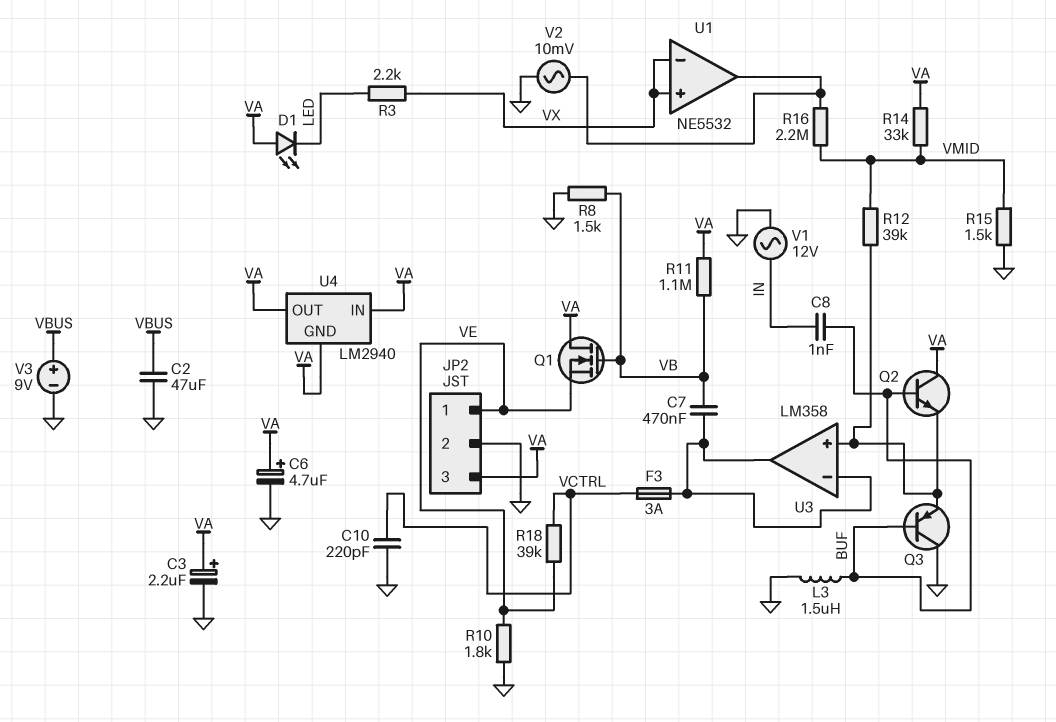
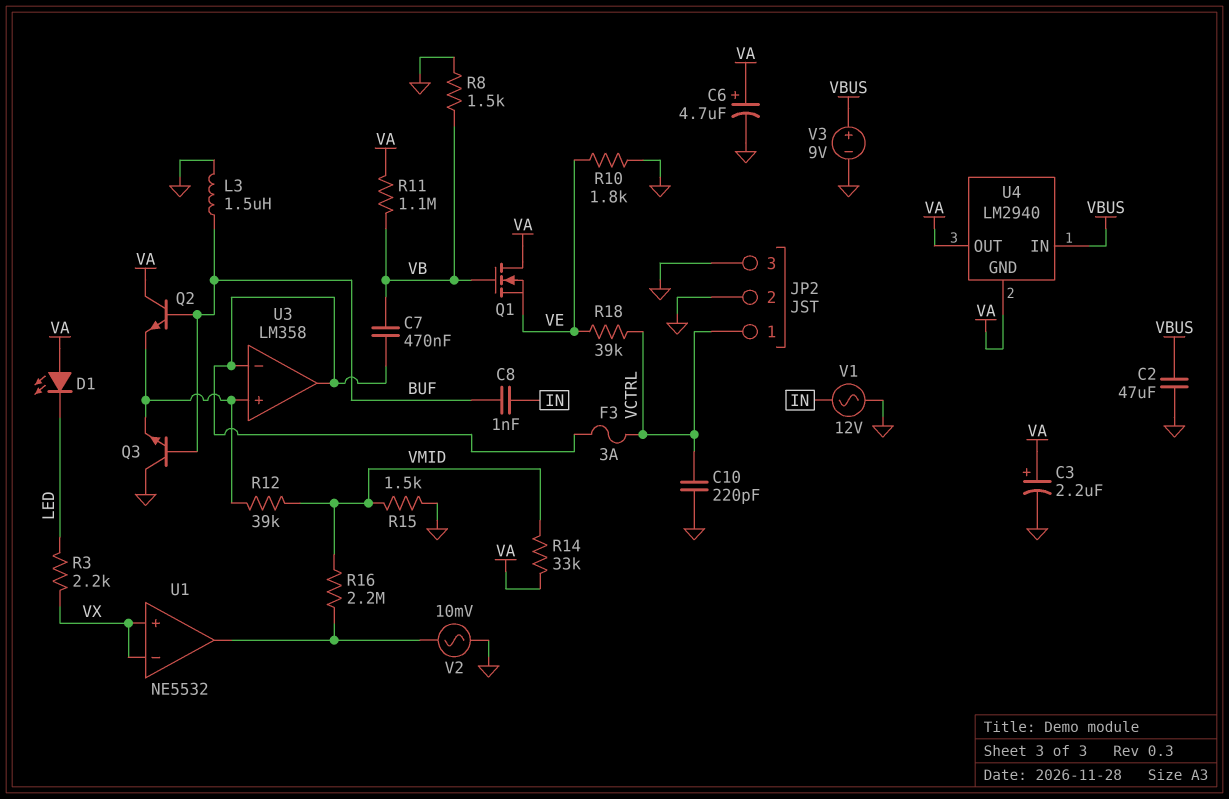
JP2 pin 1: VE -> VCTRL
JP2 pin 3: VA -> GND
Q3: PNP (B BUF, C GND, E U3/in+) -> NPN (B BUF, C GND, E U3/in+)
U4 pin IN: VA -> VBUS

